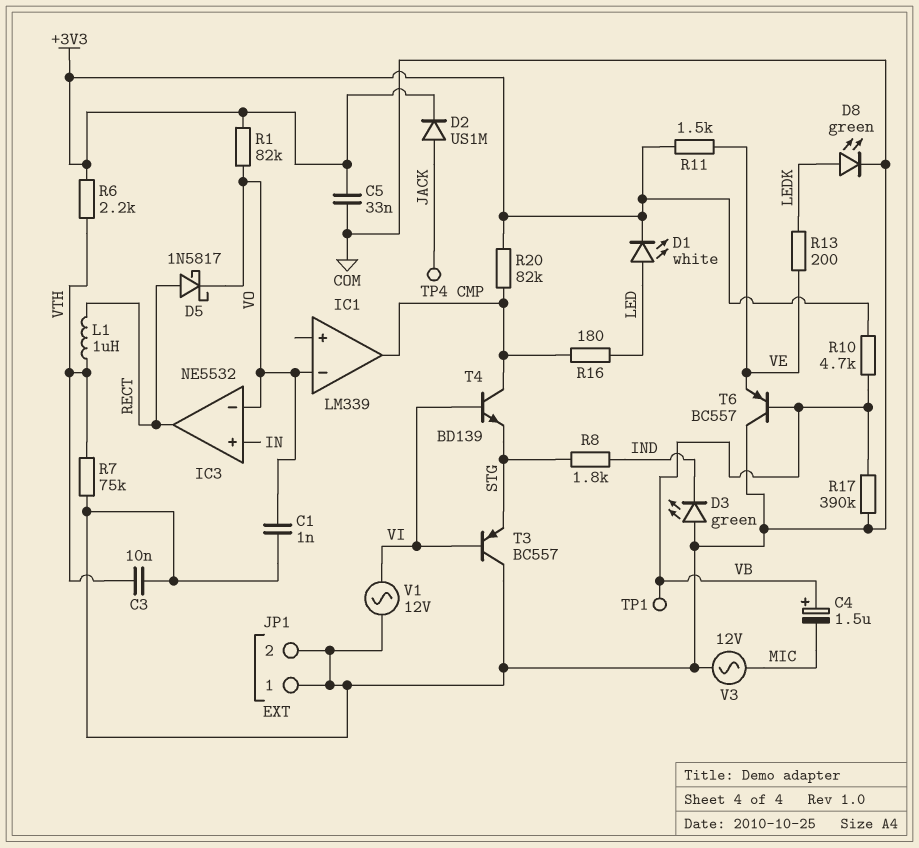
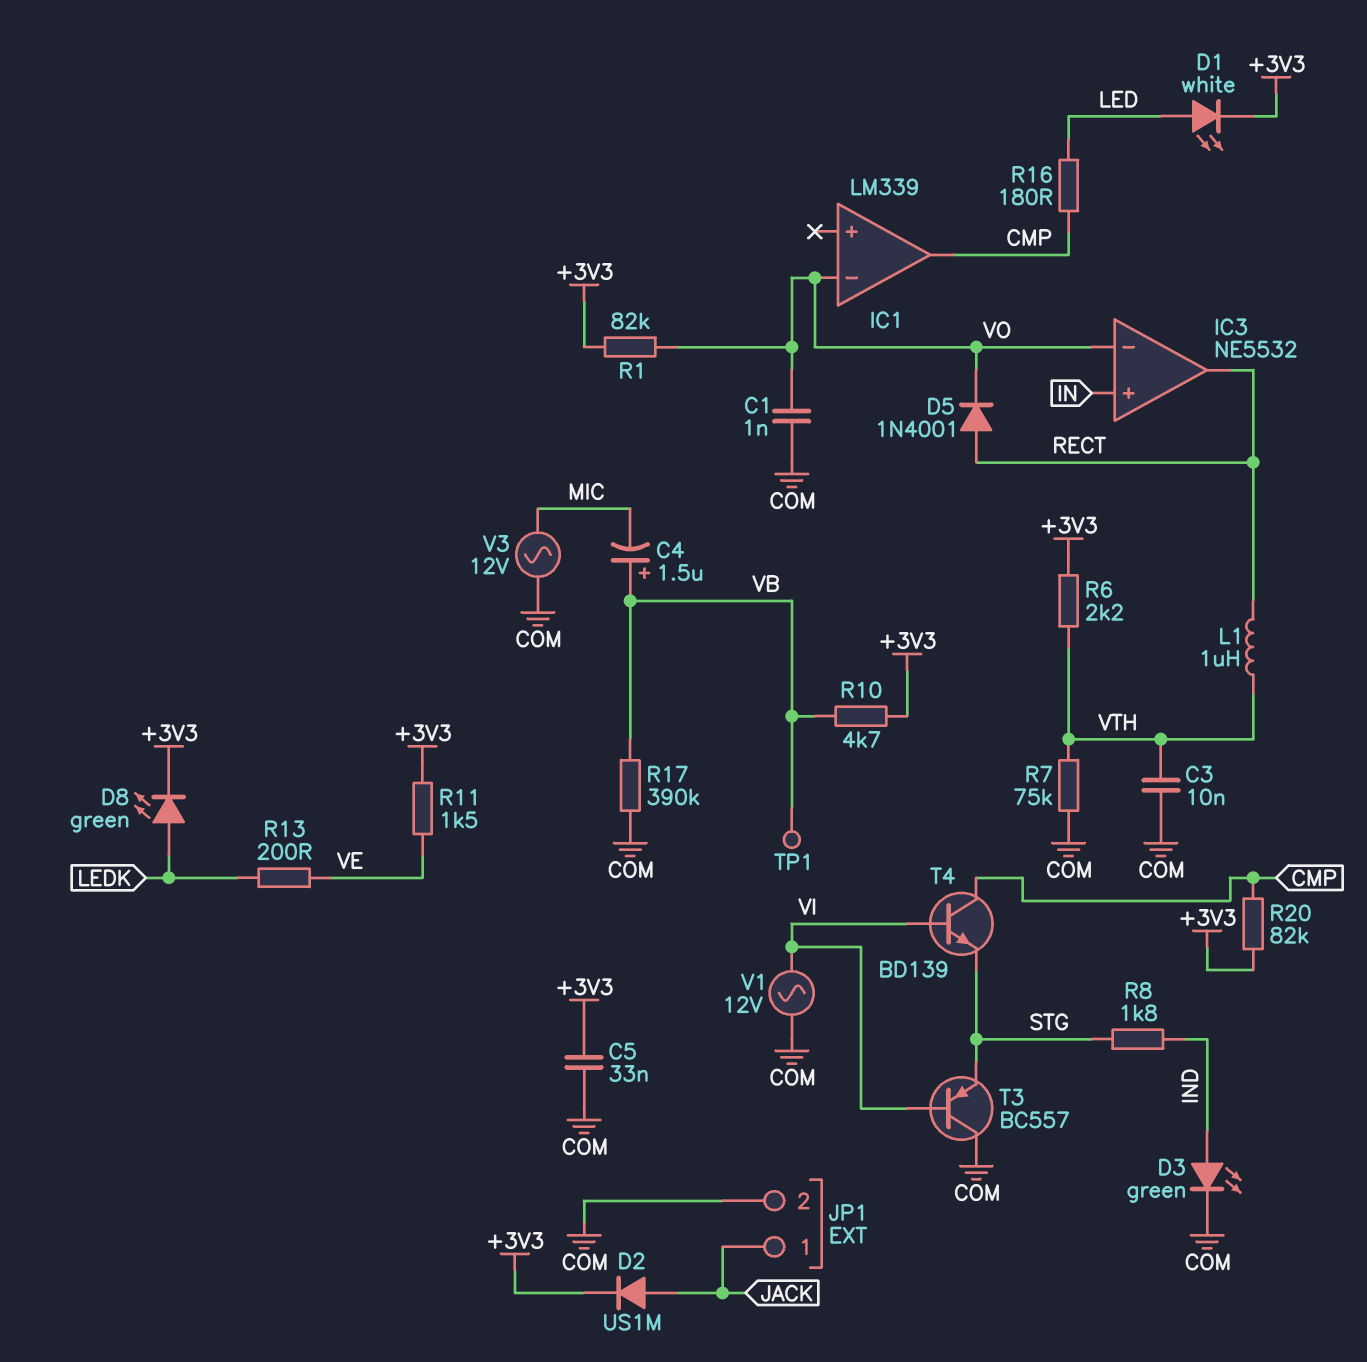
D3: LED green (A COM, K IND) -> LED green (A IND, K COM)
D5: schottky 1N5817 (A RECT, K VO) -> diode 1N4001 (A RECT, K VO)
D8: LED green (A LEDK, K COM) -> LED green (A LEDK, K +3V3)
JP1 pin 1: COM -> JACK
T6: PNP BC557 (B VB, C COM, E VE) -> none
TP4: test point (JACK) -> none

